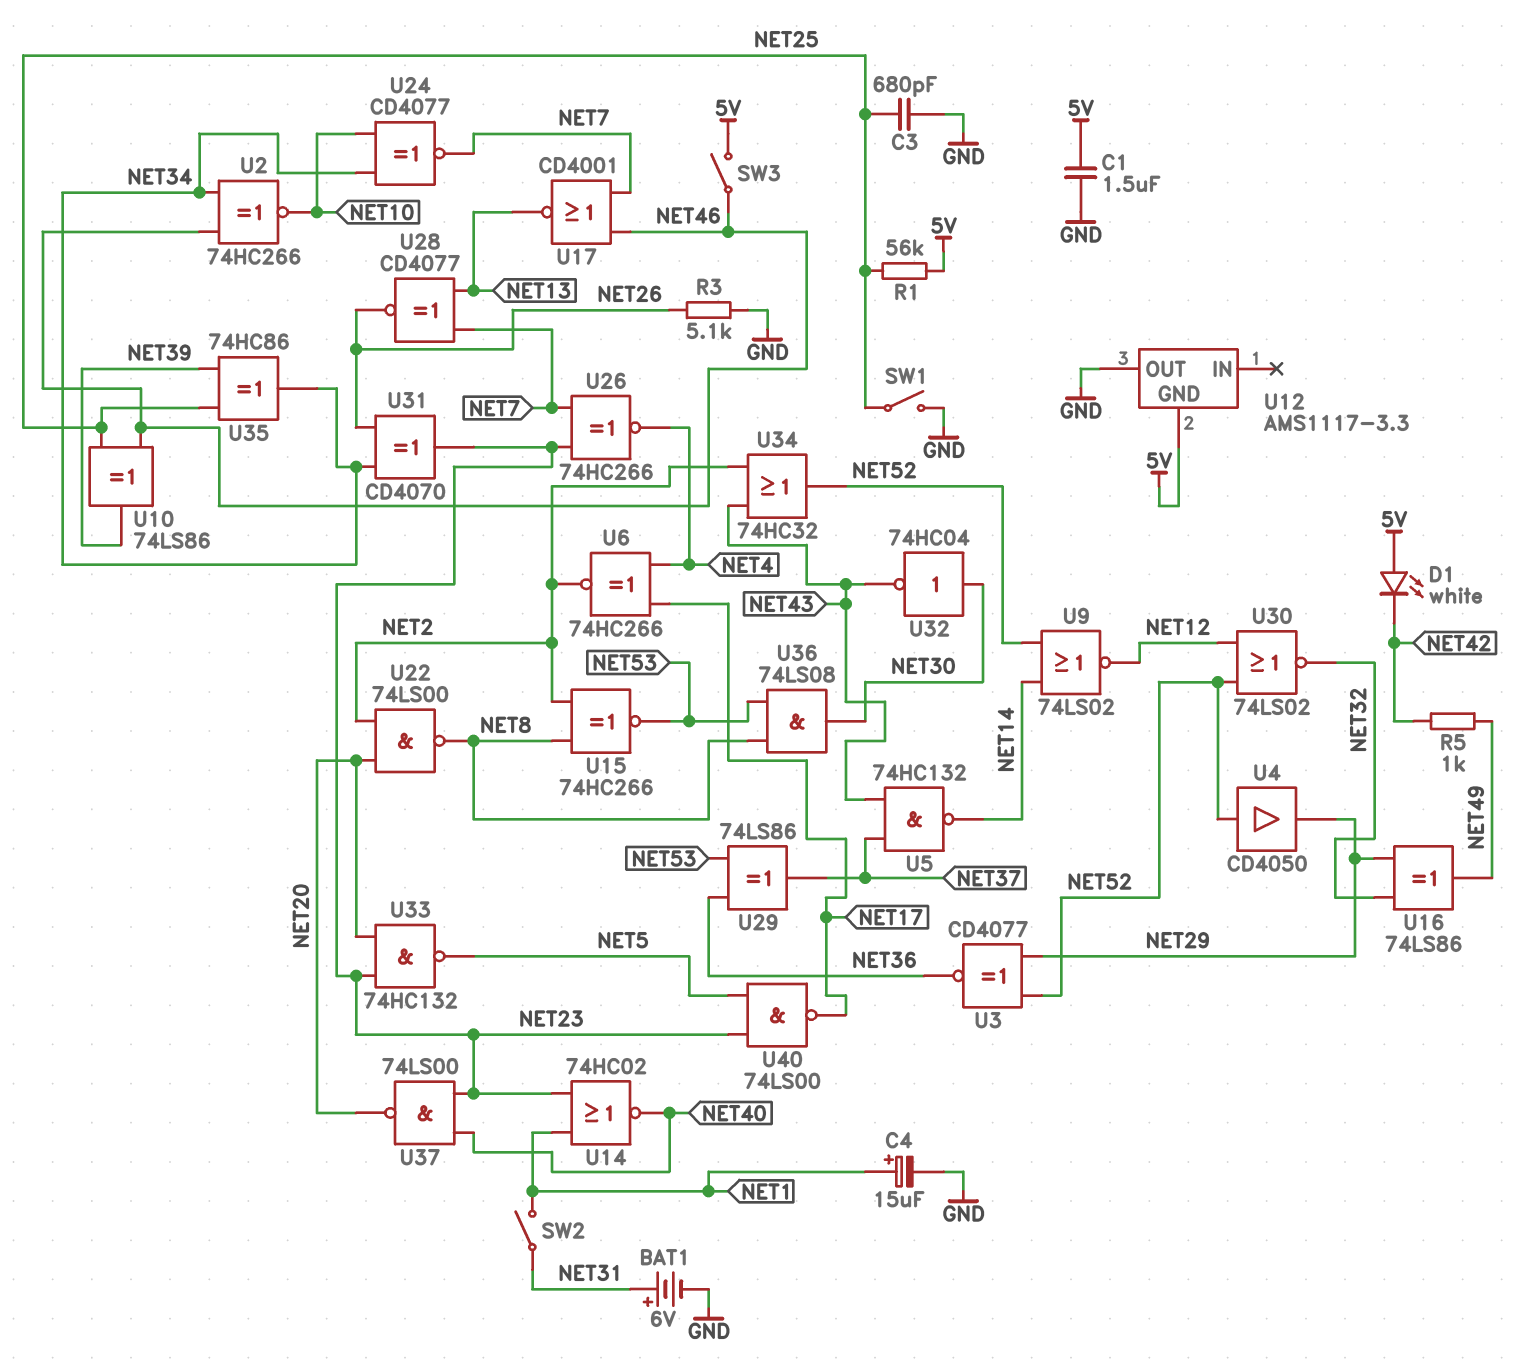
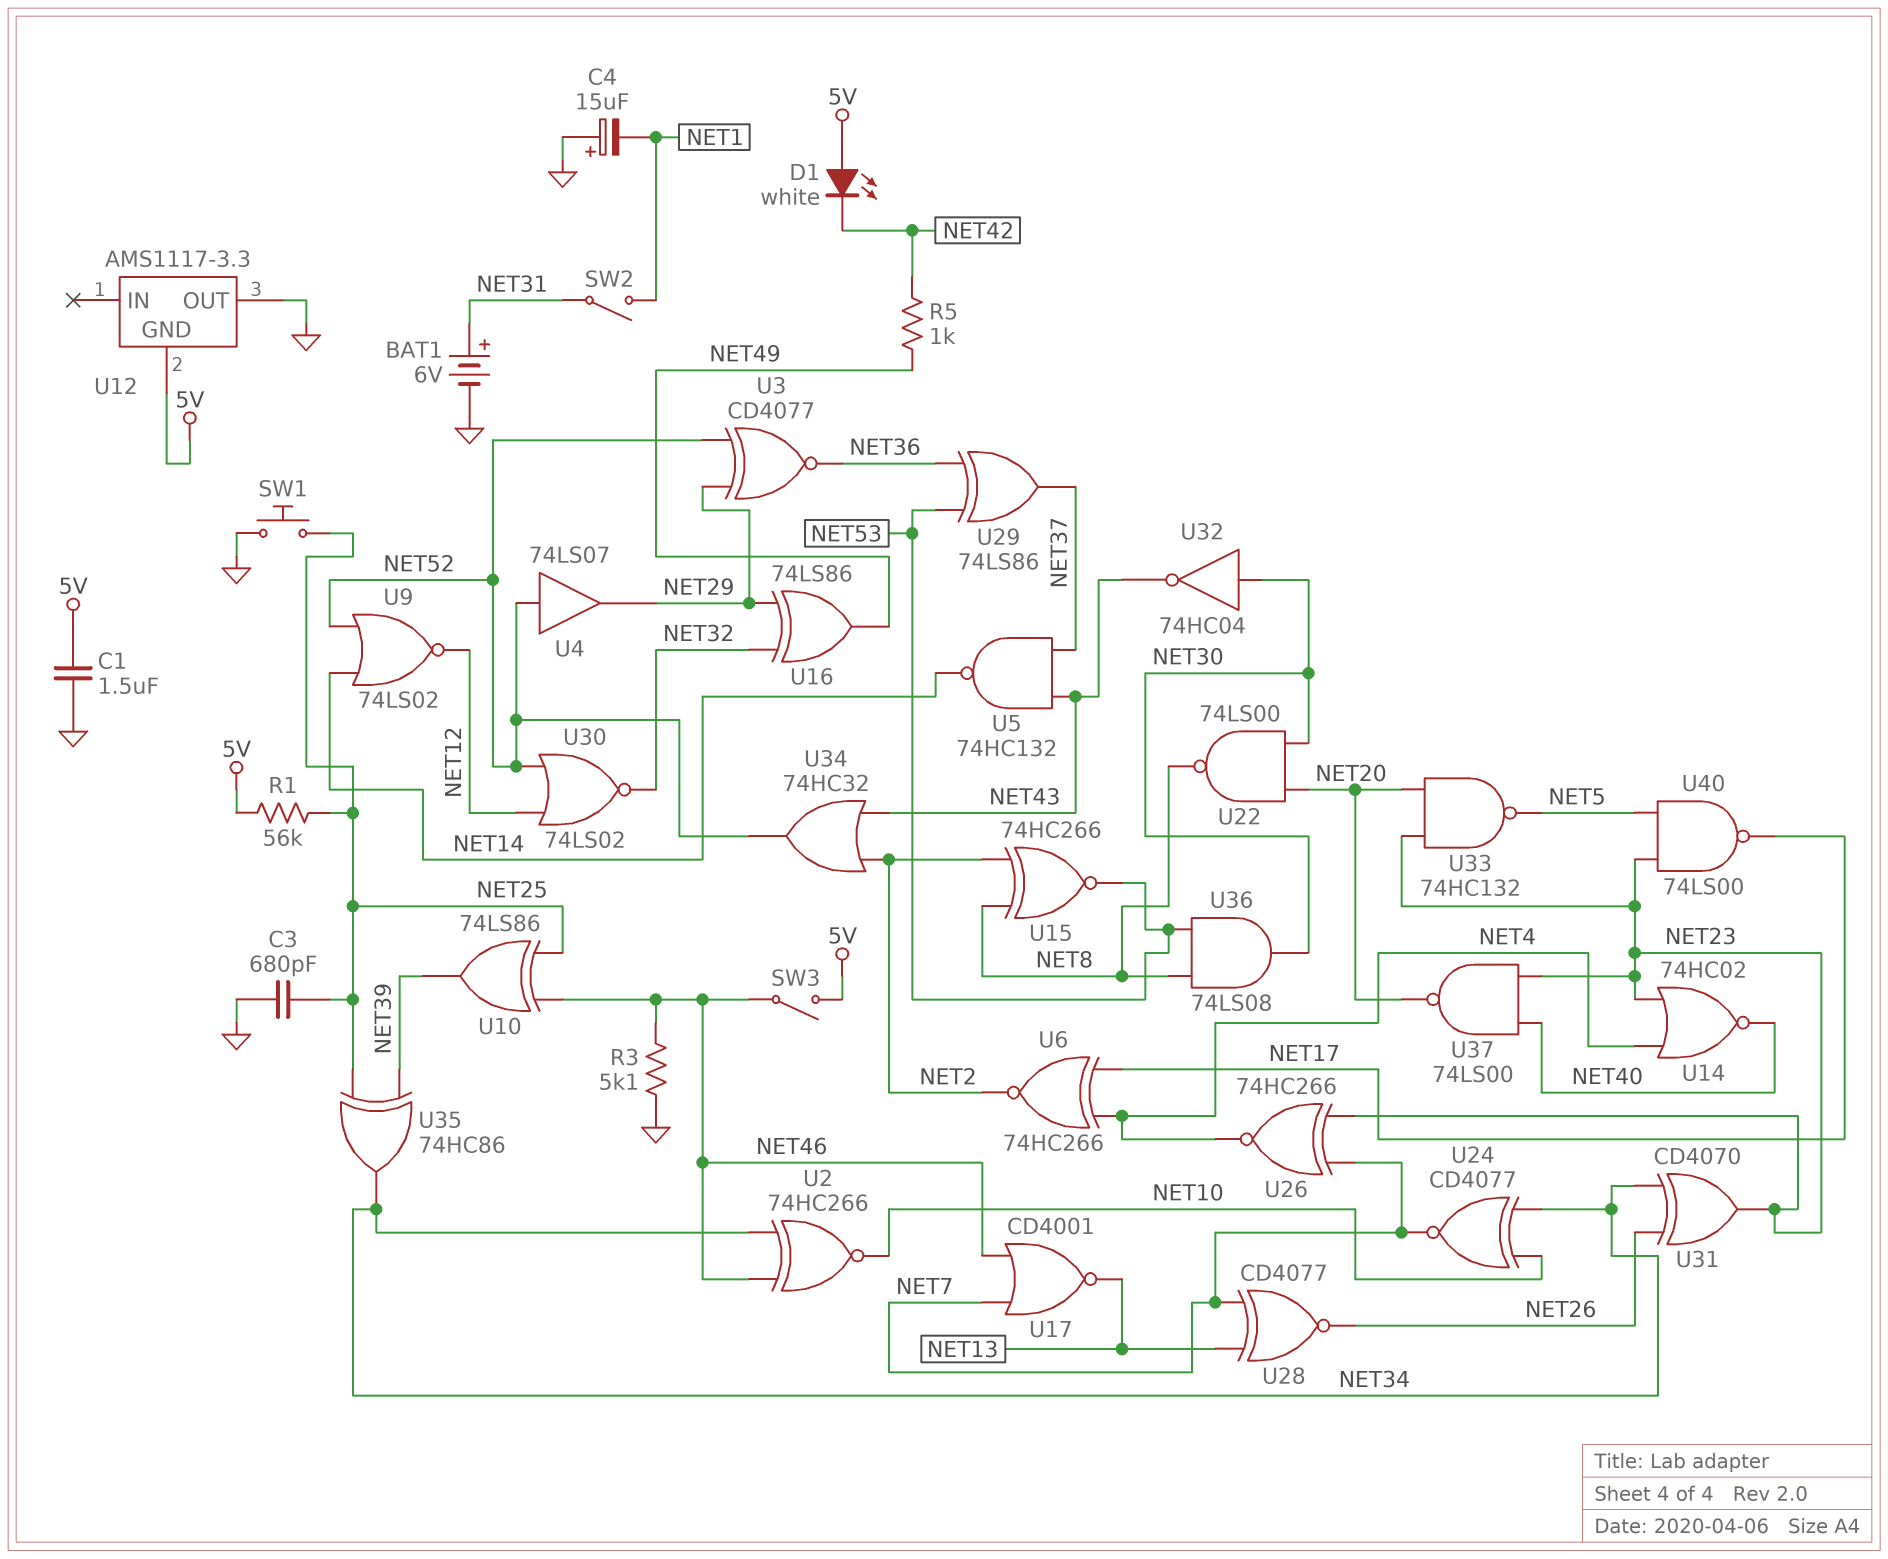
C4: 15uF (plus NET1, minus GND) -> 15uF (plus GND, minus NET1)
R3: 5.1k (GND, NET26) -> 5.1k (GND, NET46)
SW1: switch (GND, NET25) -> button (GND, NET25)
U4: buffer CD4050 (in NET52, out NET29) -> buffer 74LS07 (in NET52, out NET29)
U14: NOR 74HC02 (in NET1, in NET23, out NET40) -> NOR 74HC02 (in NET4, in NET23, out NET40)
U22: NAND 74LS00 (in NET2, in NET20, out NET8) -> NAND 74LS00 (in NET20, in NET30, out NET8)

